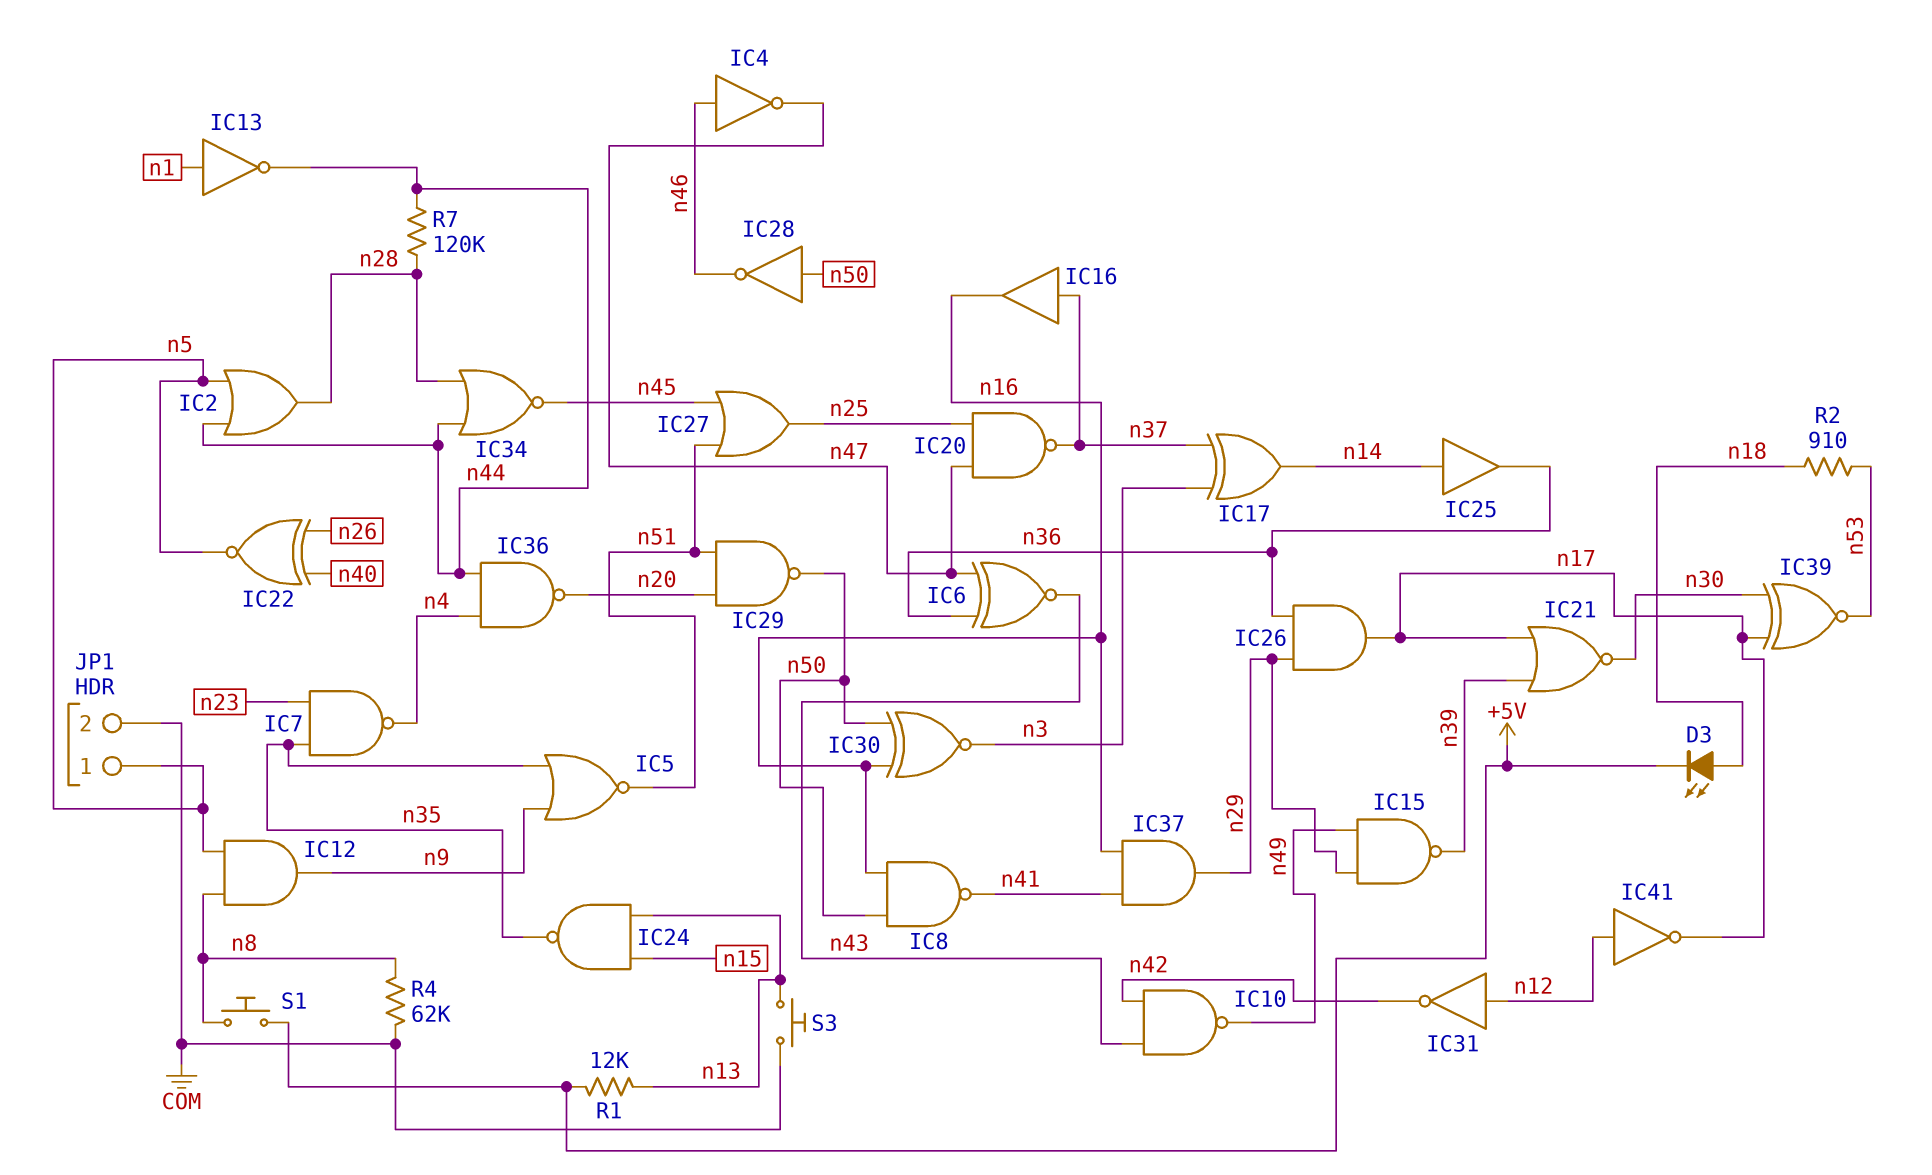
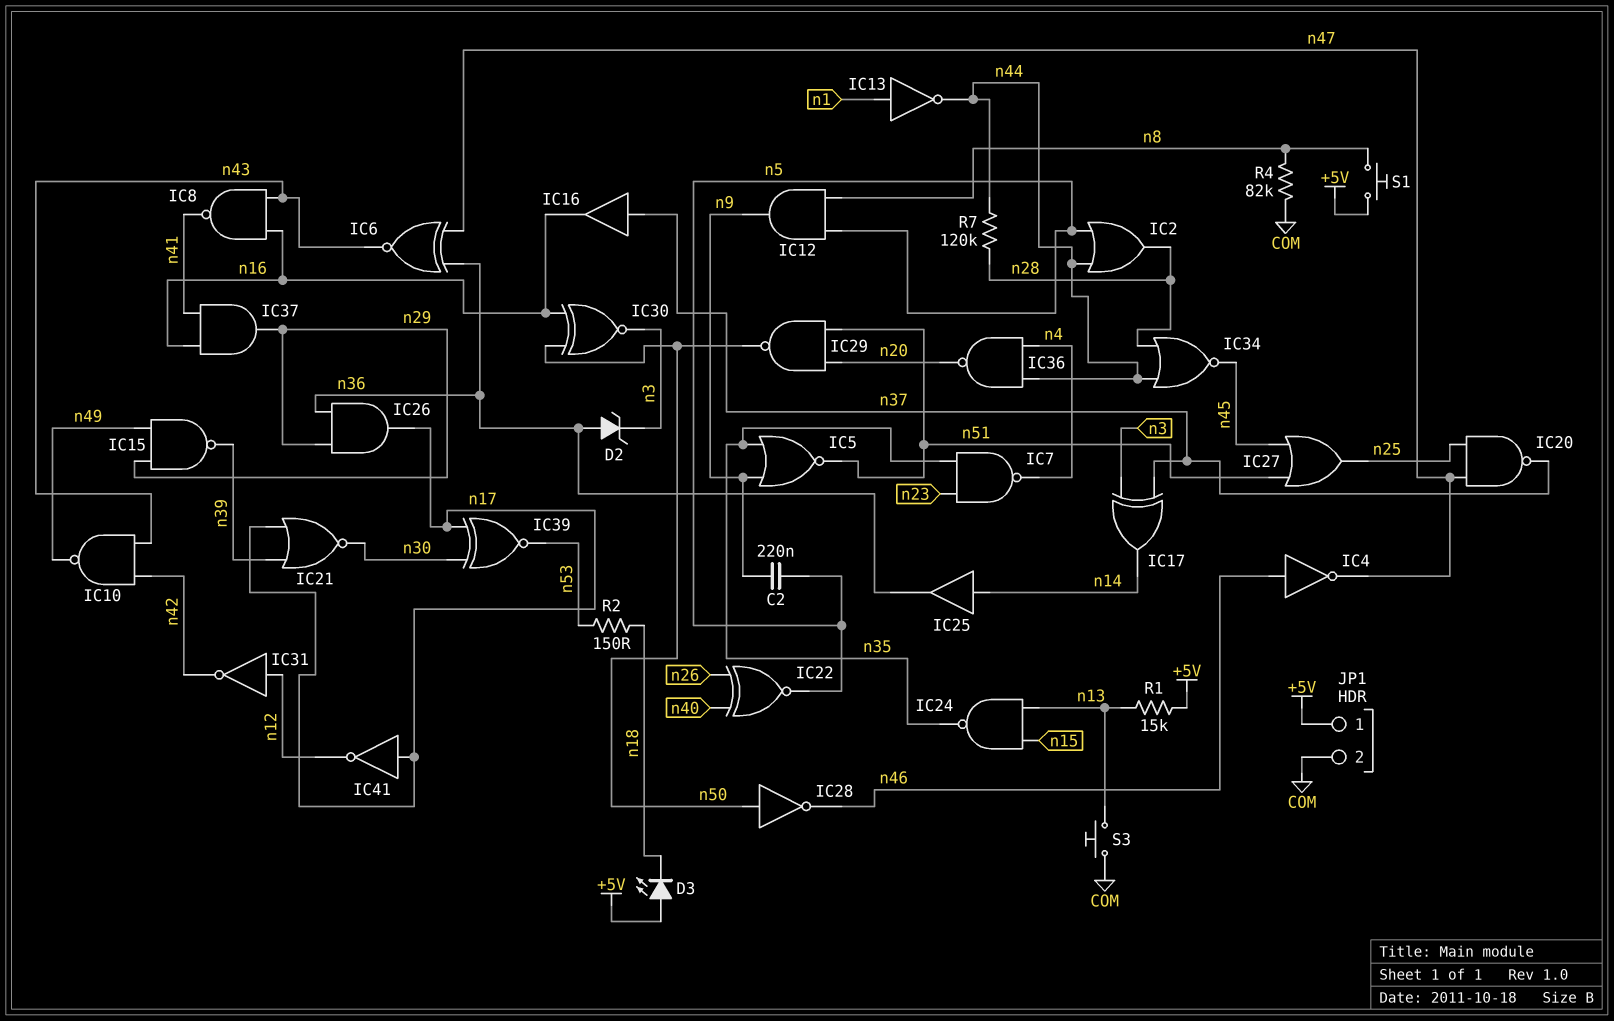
C2: none -> 220nF (n5, n9)
D2: none -> zener (A n36, K n3)
D3: LED (A n18, K +5V) -> LED (A +5V, K n18)
IC8: NAND (in n16, in n50, out n41) -> NAND (in n16, in n43, out n41)
IC41: NOT (in n12, out n17) -> NOT (in n17, out n12)
JP1 pin 1: n5 -> +5V
R1: 12k (+5V, n13) -> 15k (+5V, n13)
R2: 910 (n18, n53) -> 150 (n18, n53)
R4: 62k (COM, n8) -> 82k (COM, n8)

